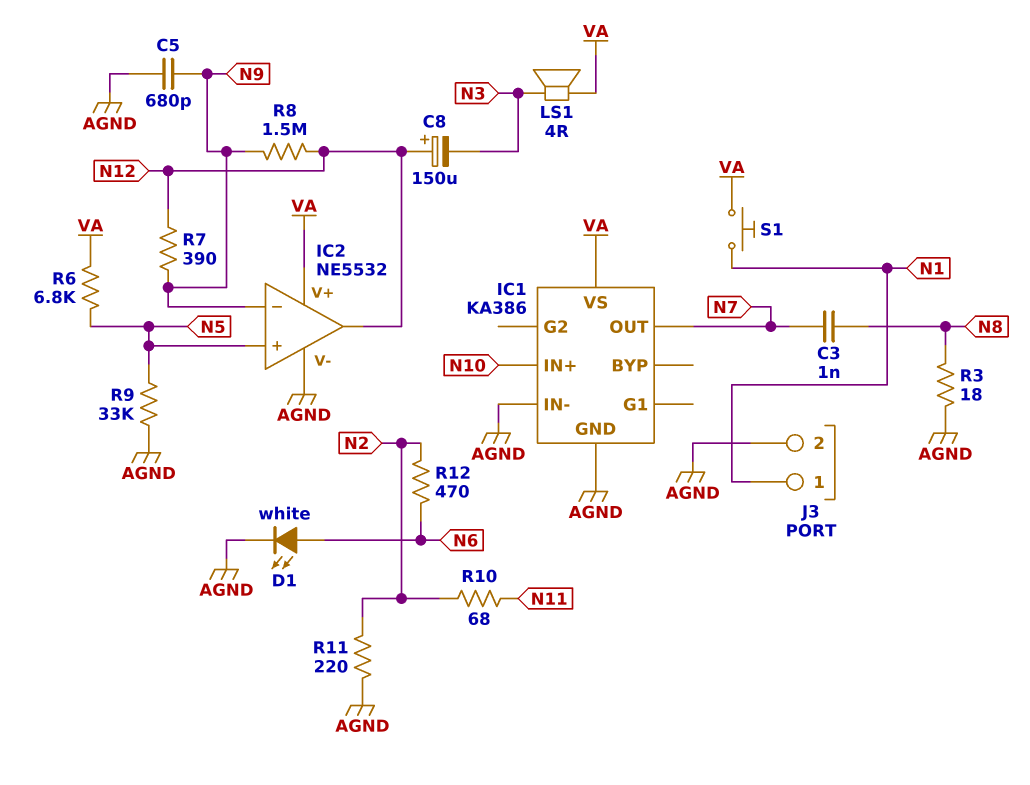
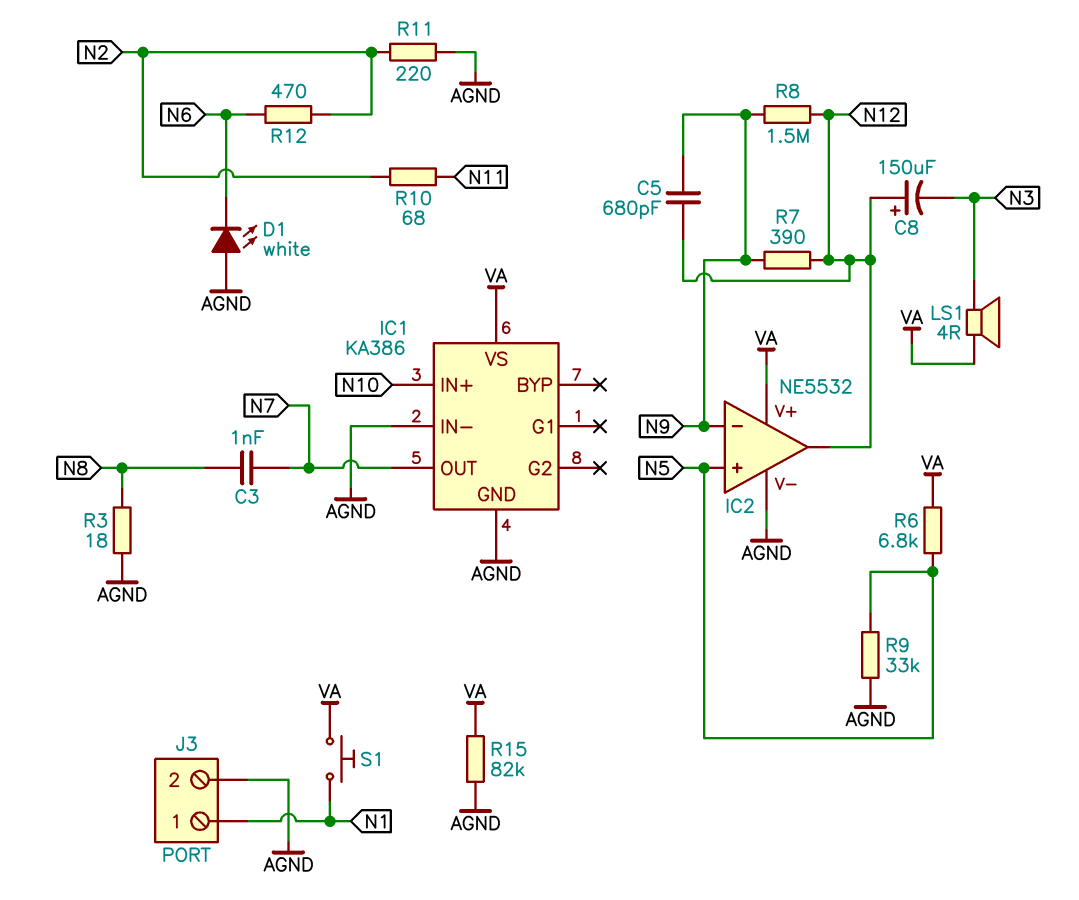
C5: 680pF (AGND, N9) -> 680pF (N9, N12)
D1: LED white (A N6, K AGND) -> LED white (A AGND, K N6)
R15: none -> 82k (AGND, VA)

